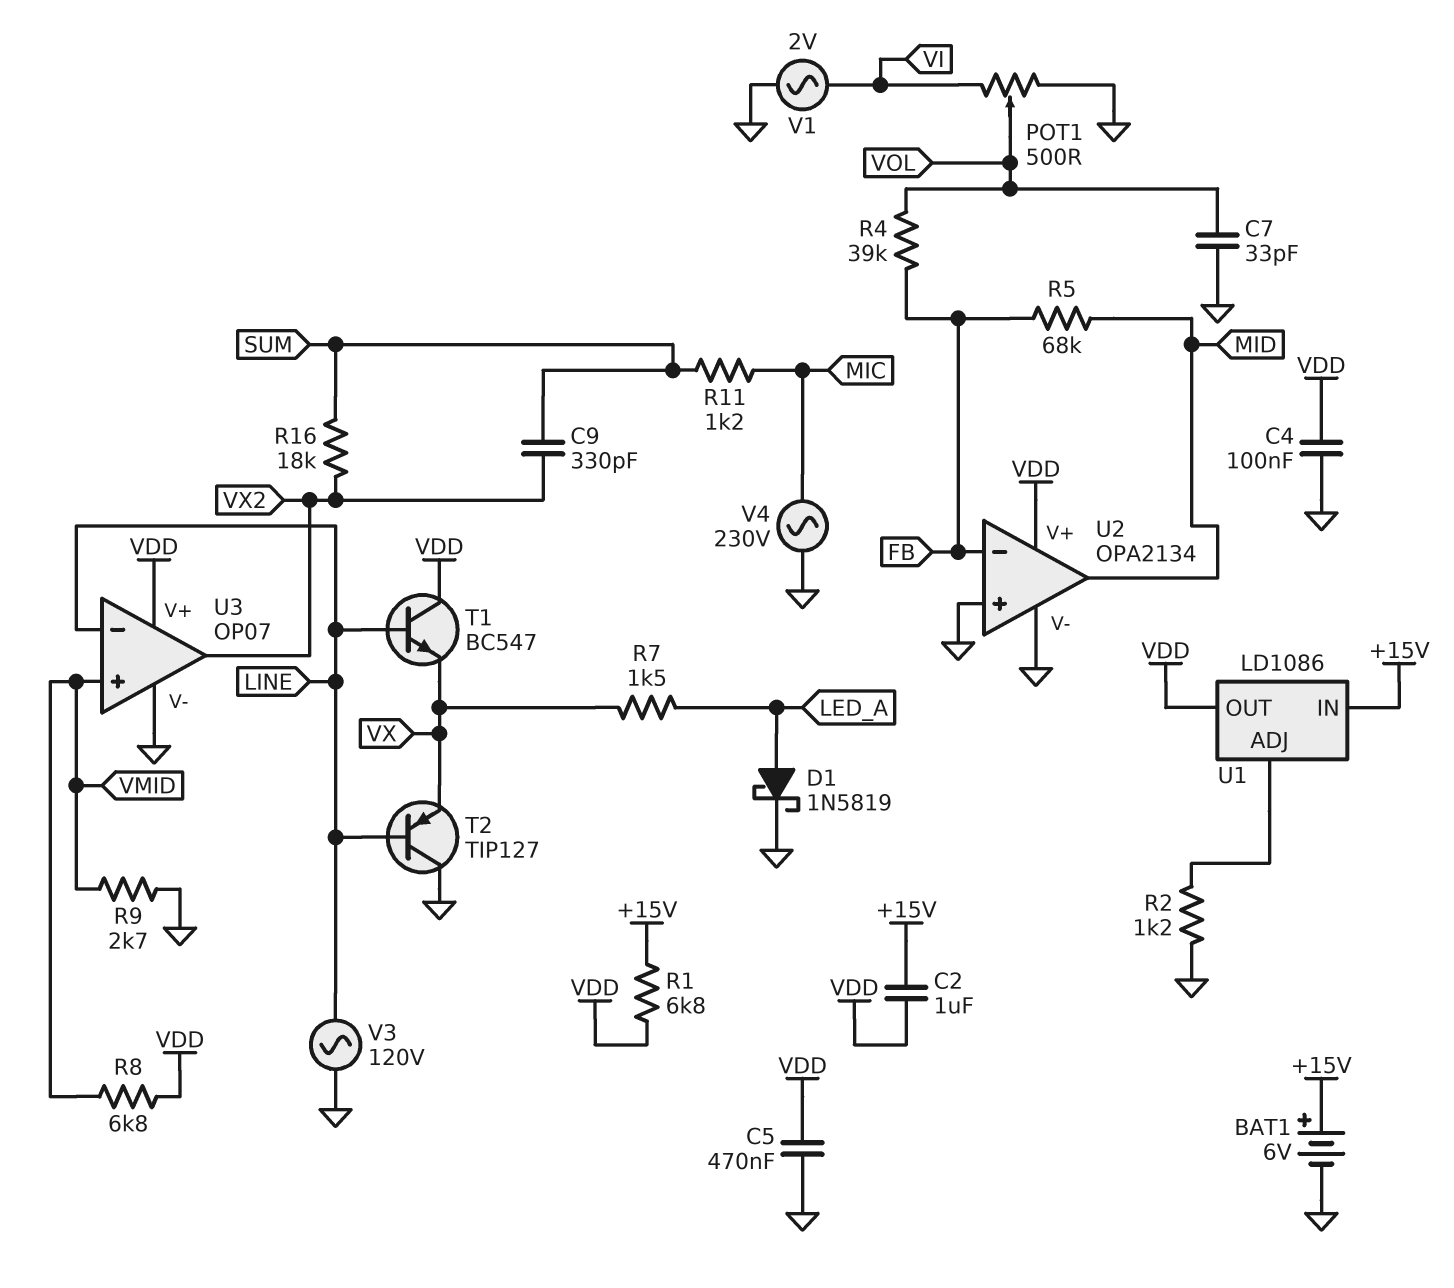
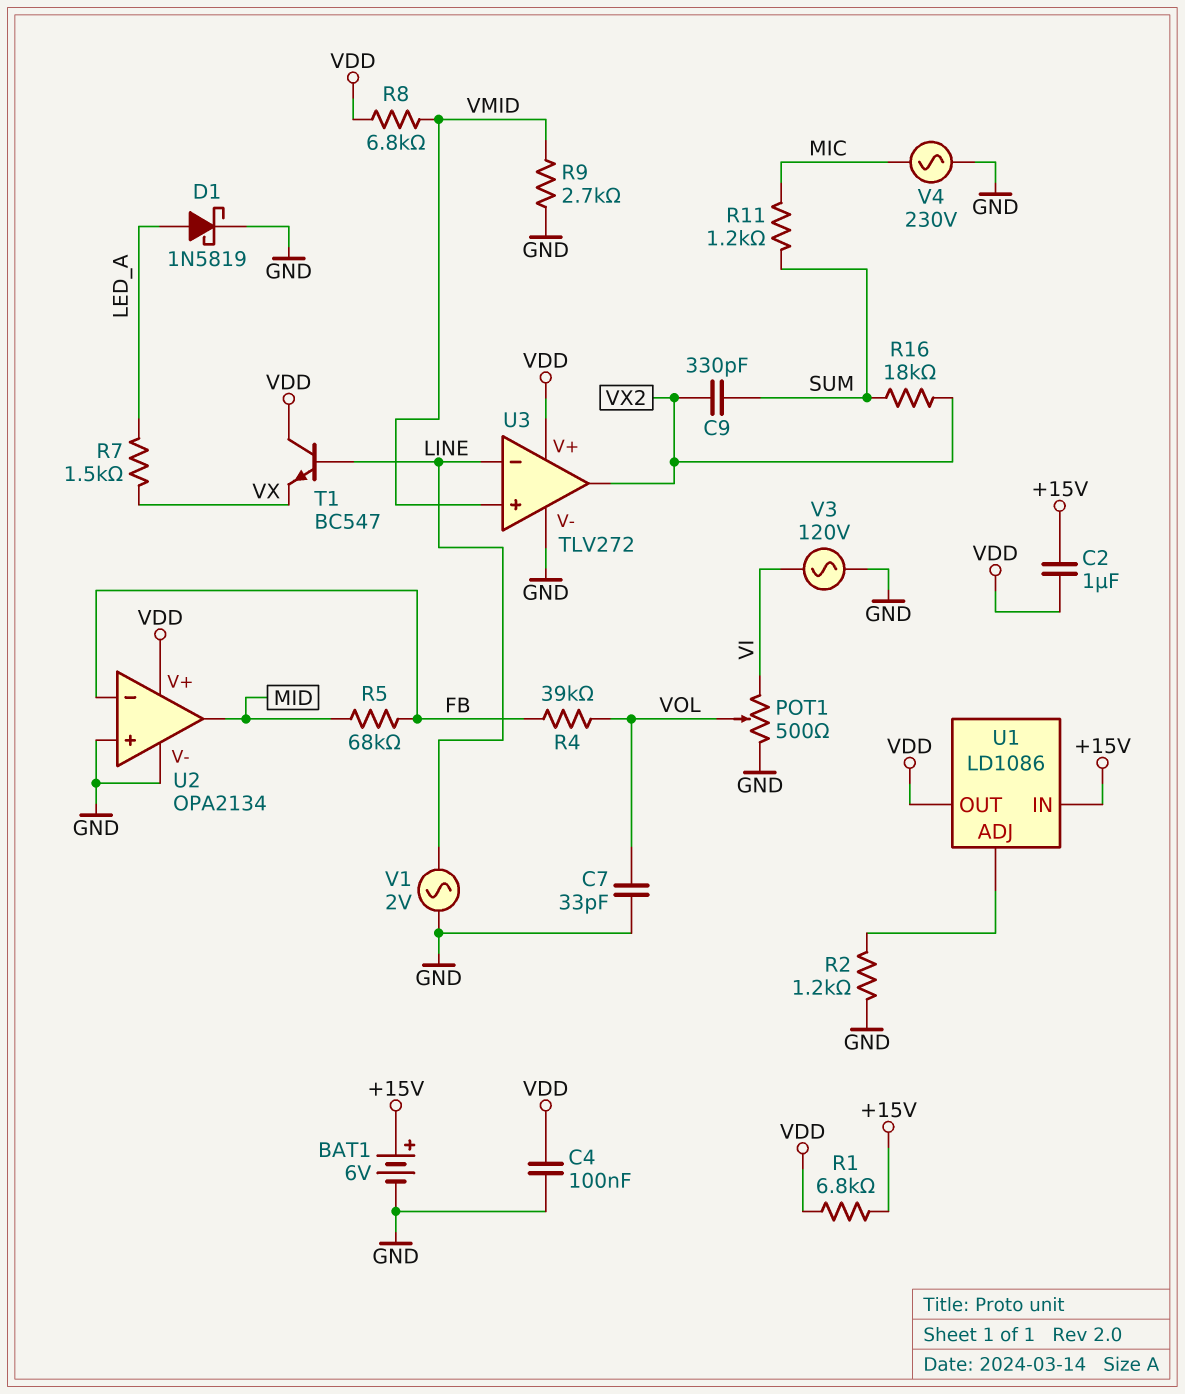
C5: 470nF (GND, VDD) -> none
T2: PNP TIP127 (B LINE, C GND, E VX) -> none
U3: OP07 -> TLV272
V1: AC 2V (GND, VI) -> AC 2V (GND, LINE)
V3: AC 120V (GND, LINE) -> AC 120V (GND, VI)

